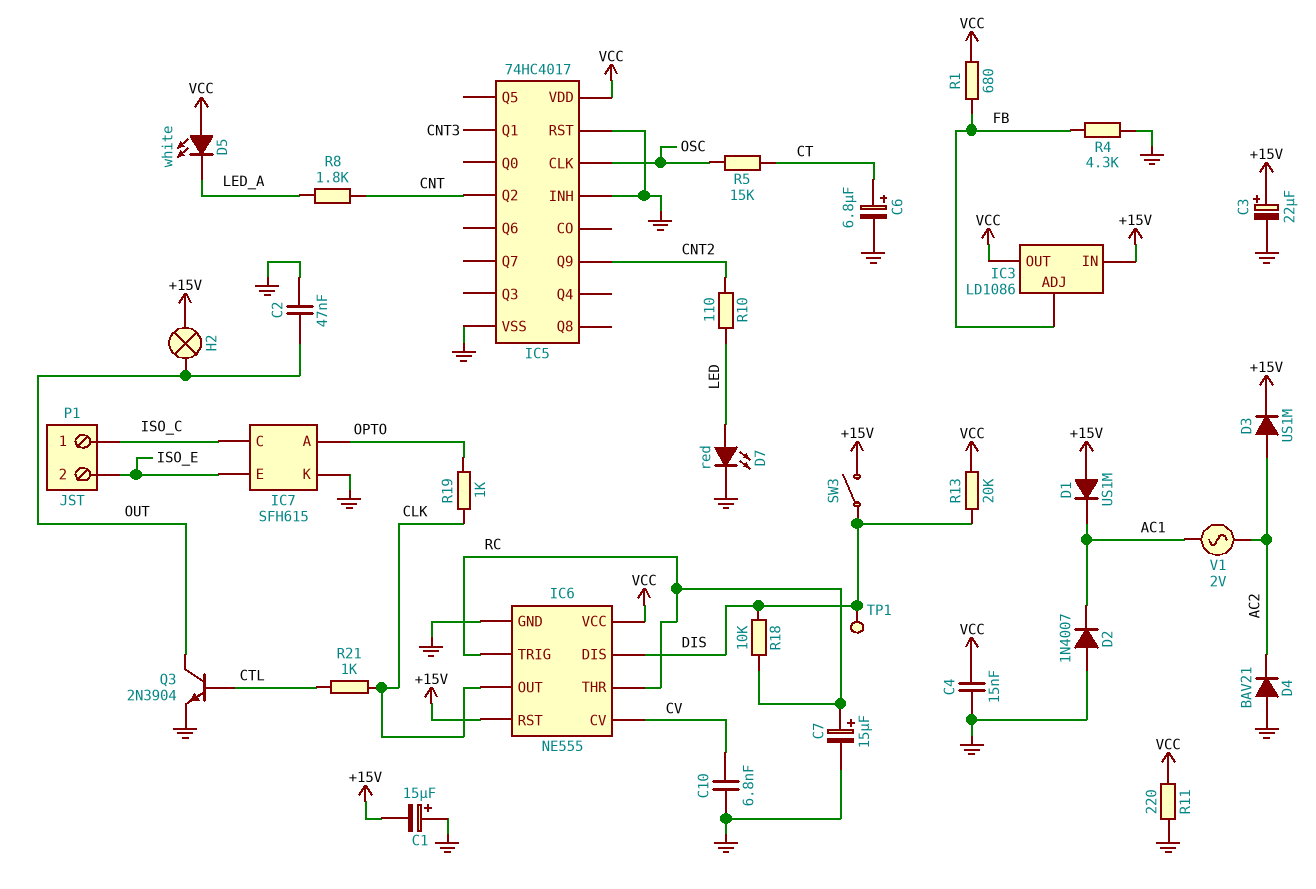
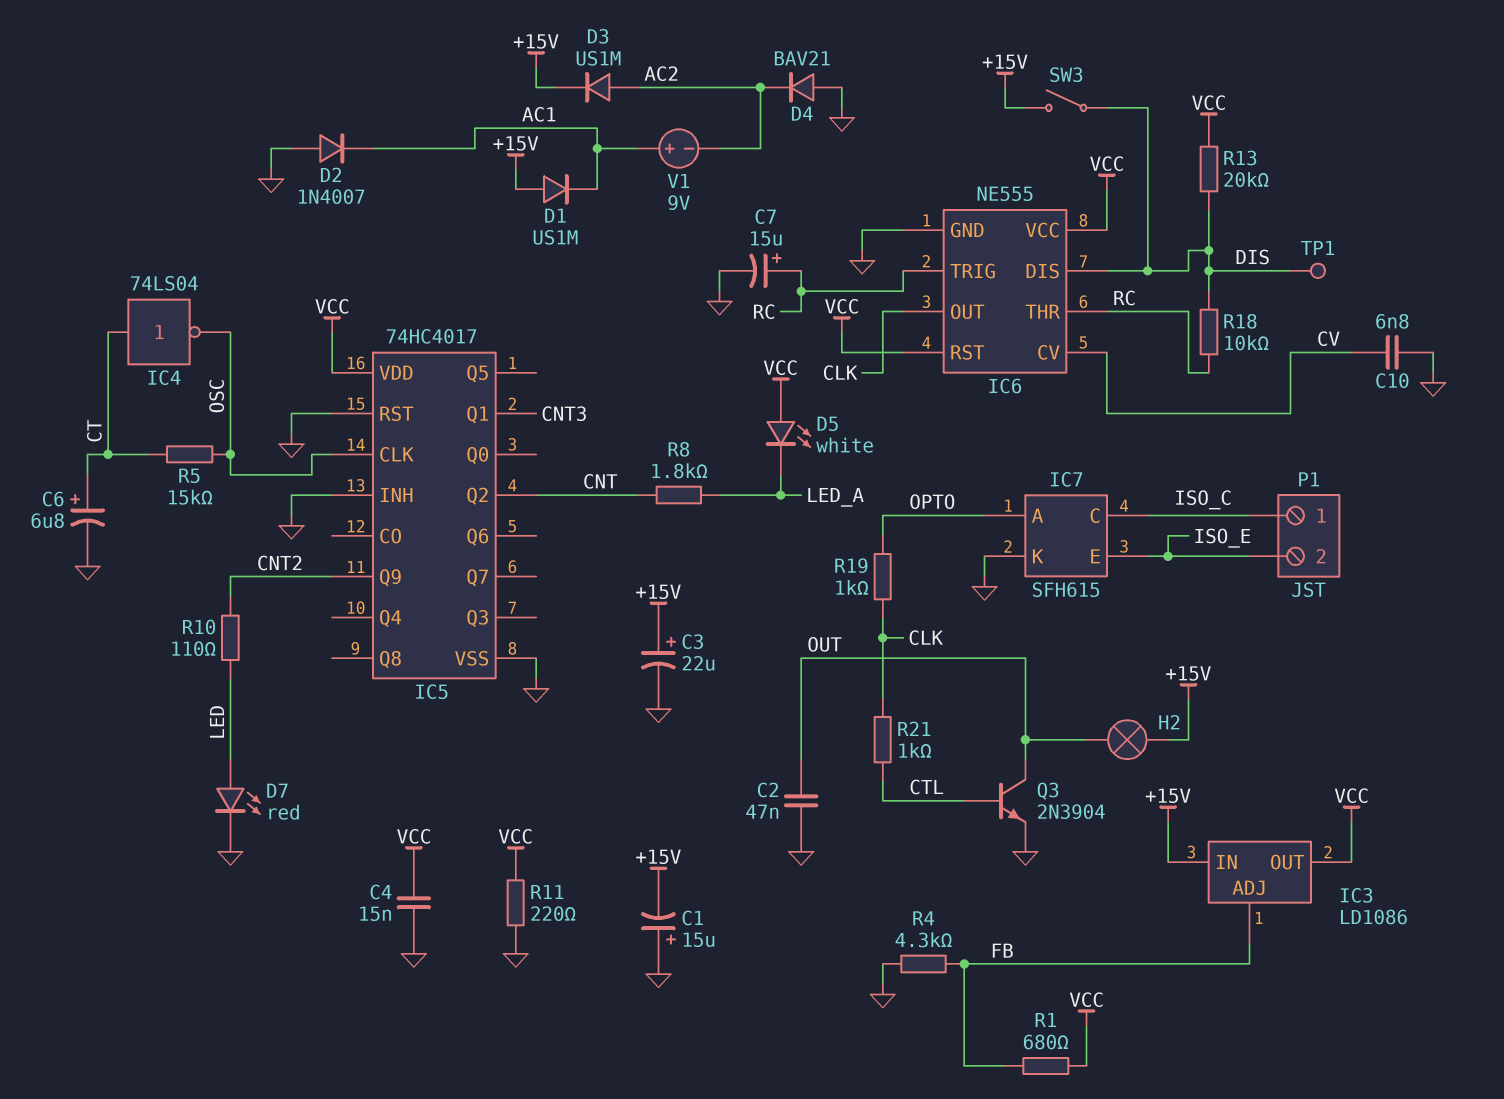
IC4: none -> NOT 74LS04 (in CT, out OSC)
IC6 pin RST: +15V -> VCC
V1: AC 2V (AC1, AC2) -> 9V (plus AC1, minus AC2)

